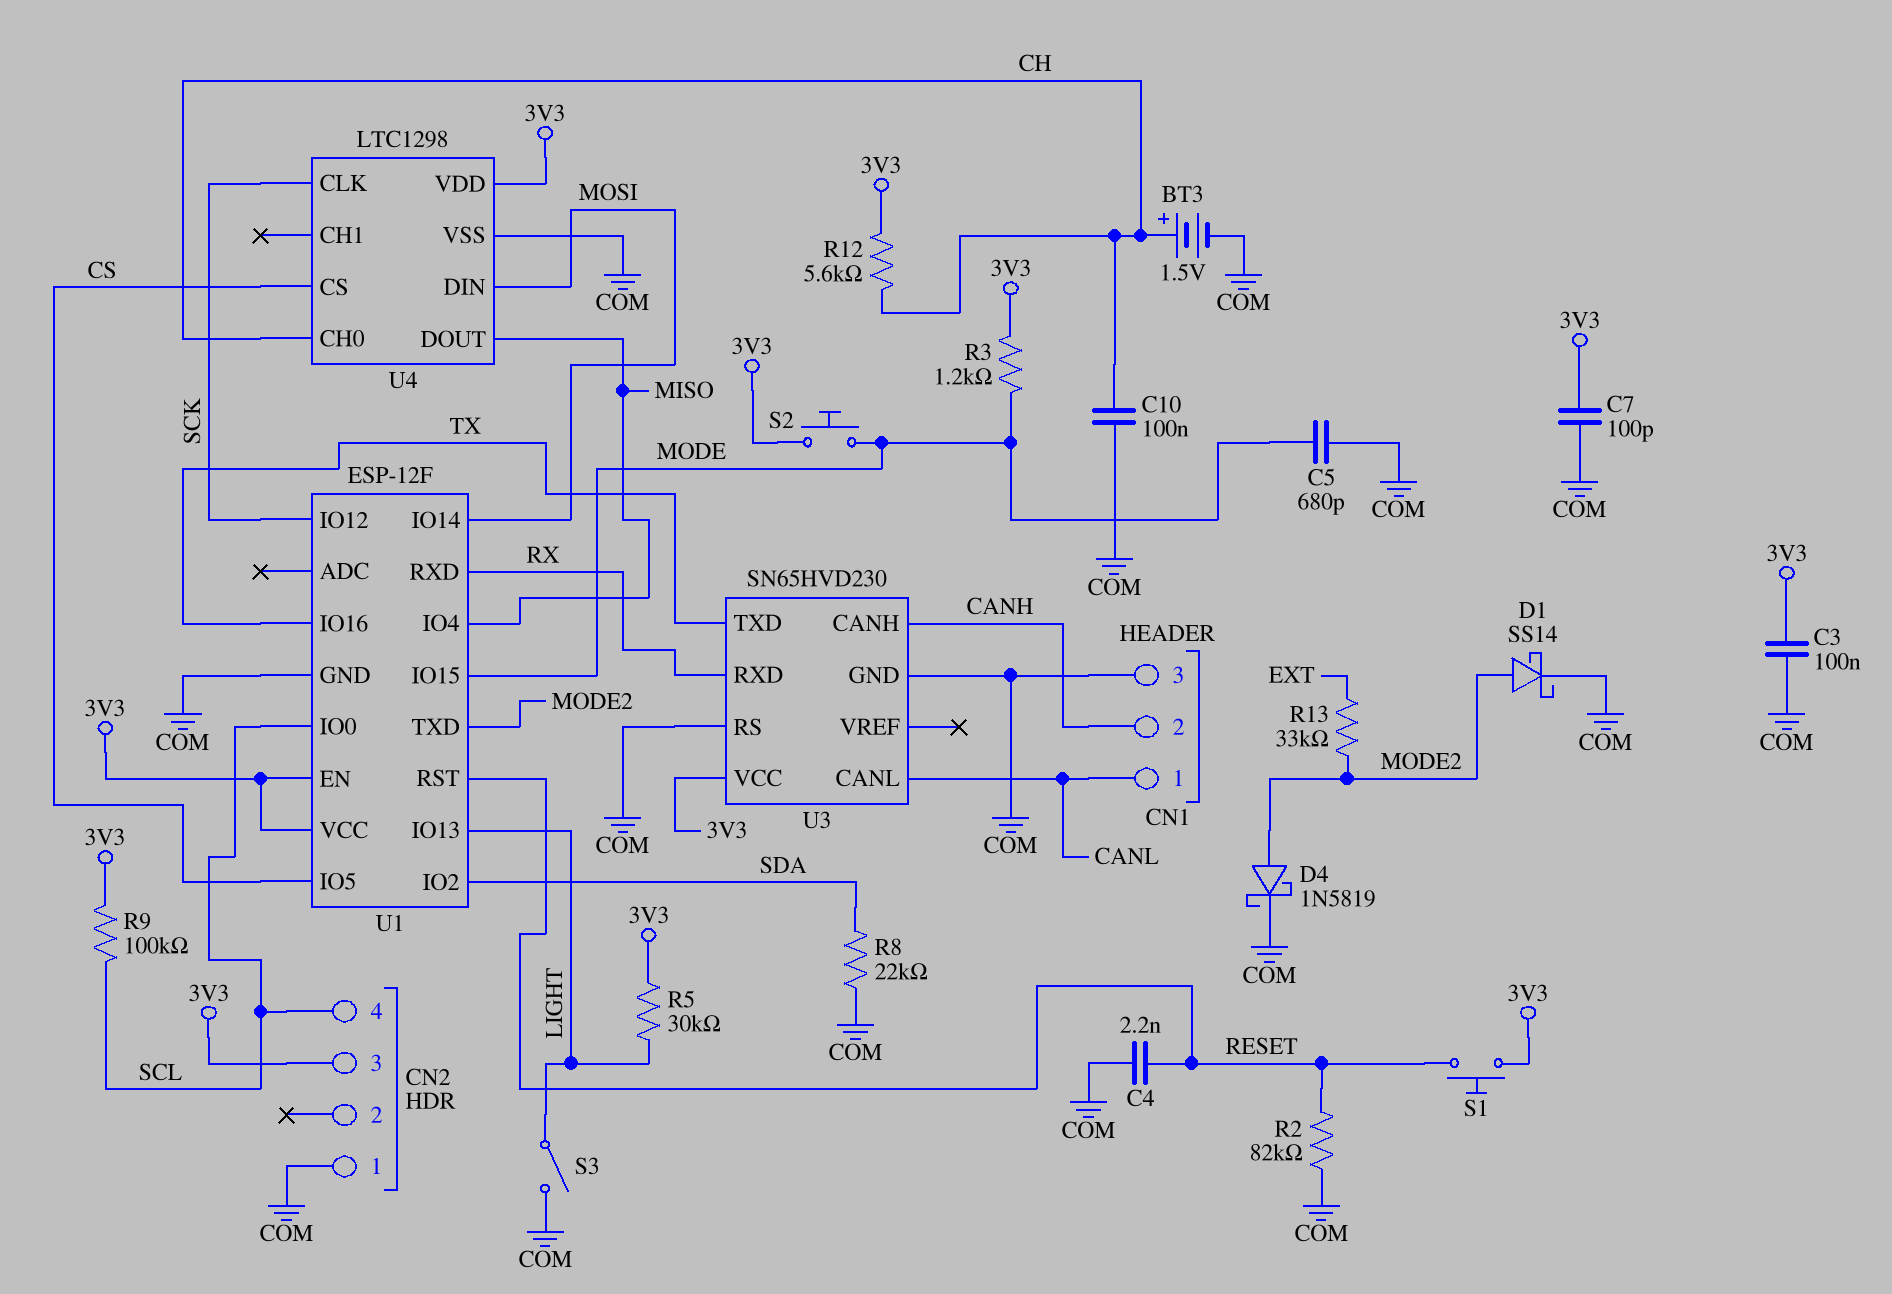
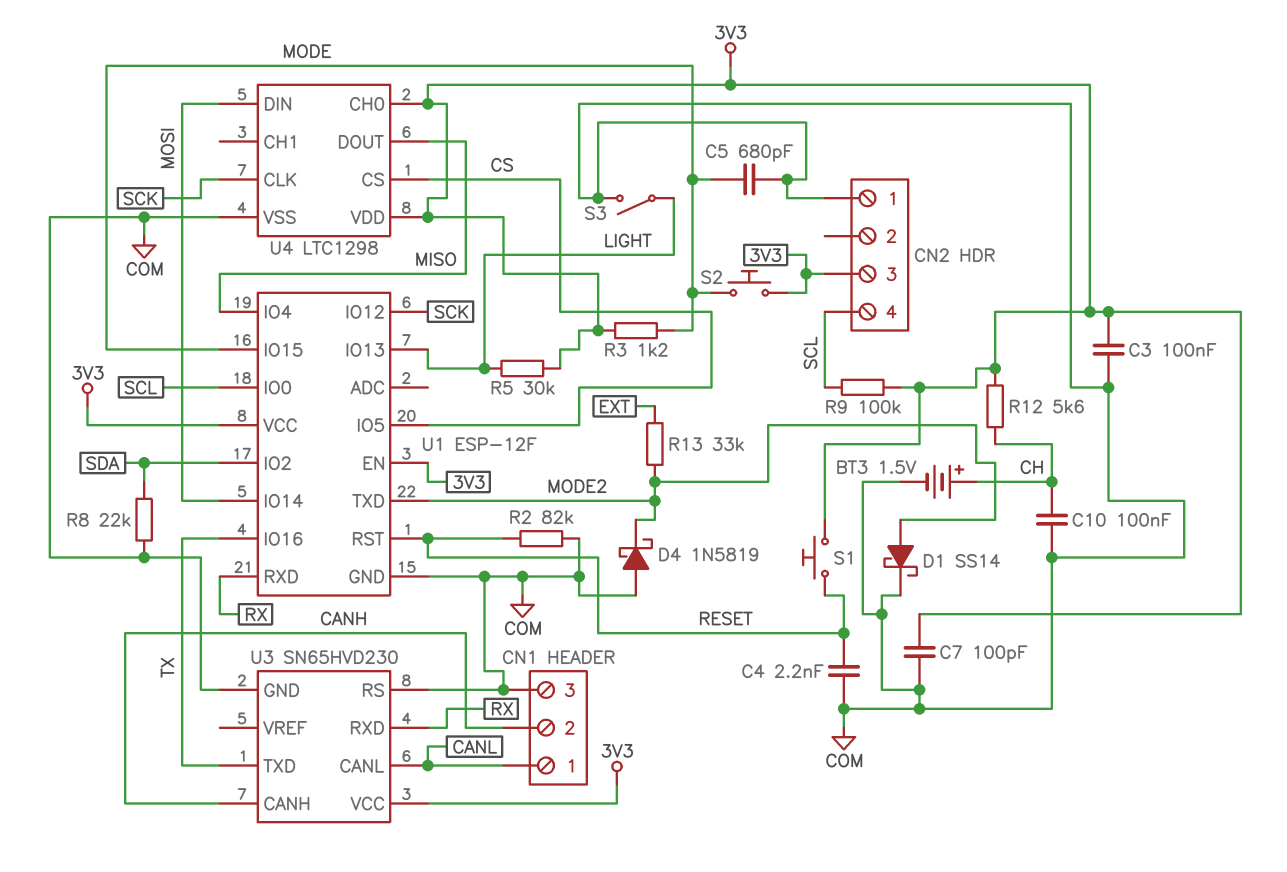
D4: schottky 1N5819 (A MODE2, K COM) -> schottky 1N5819 (A COM, K MODE2)
U4 pin CH0: CH -> 3V3

